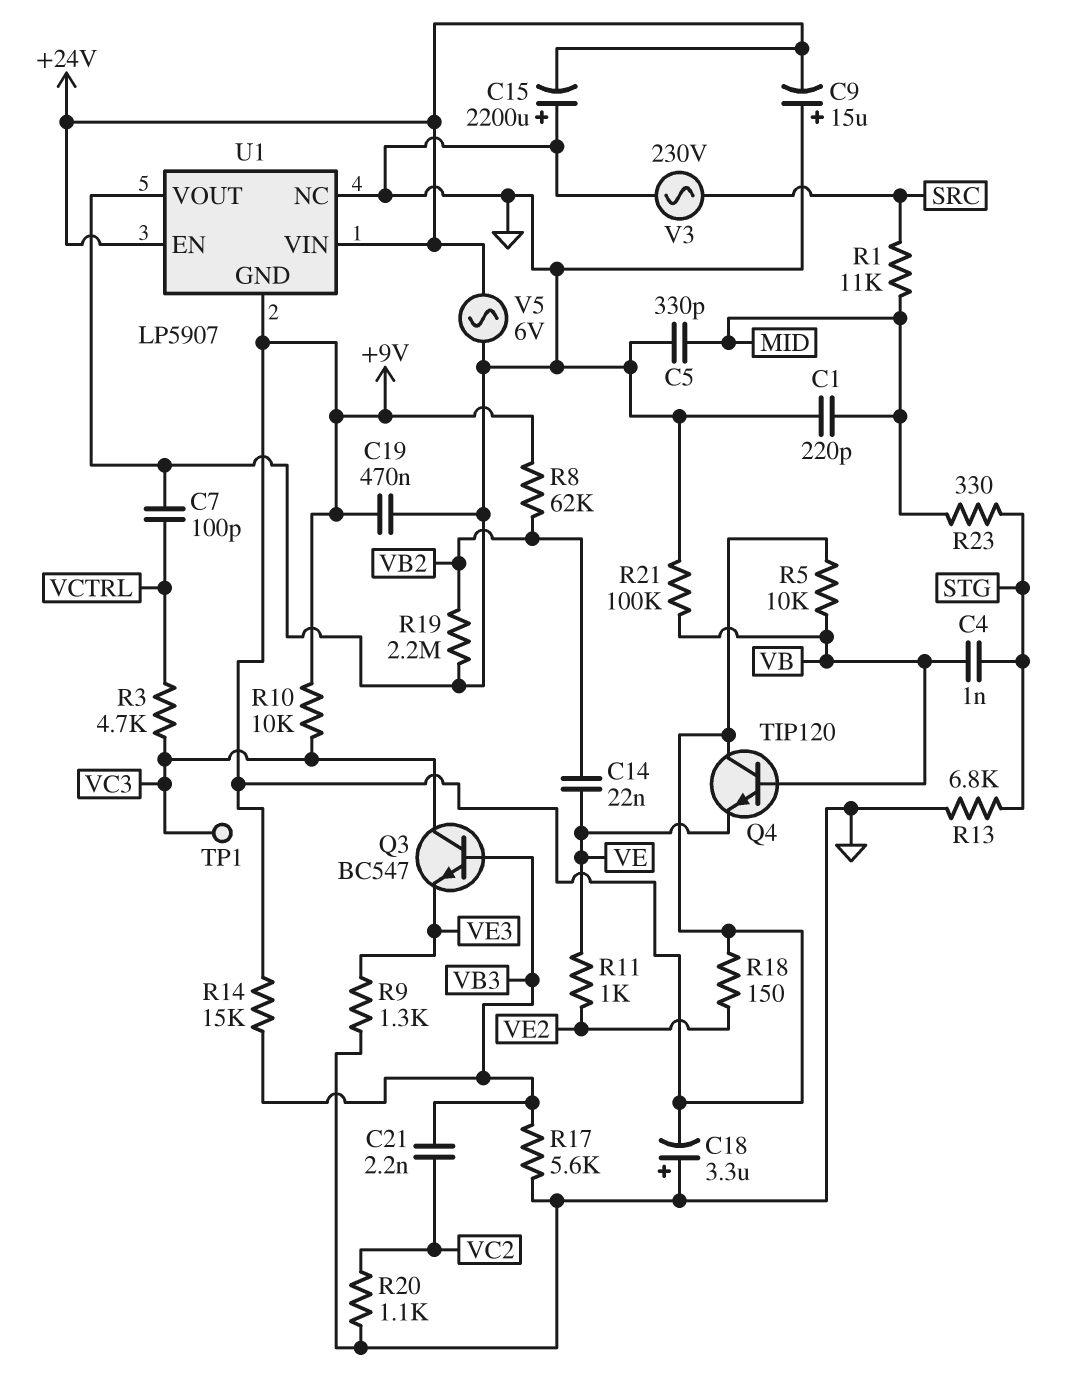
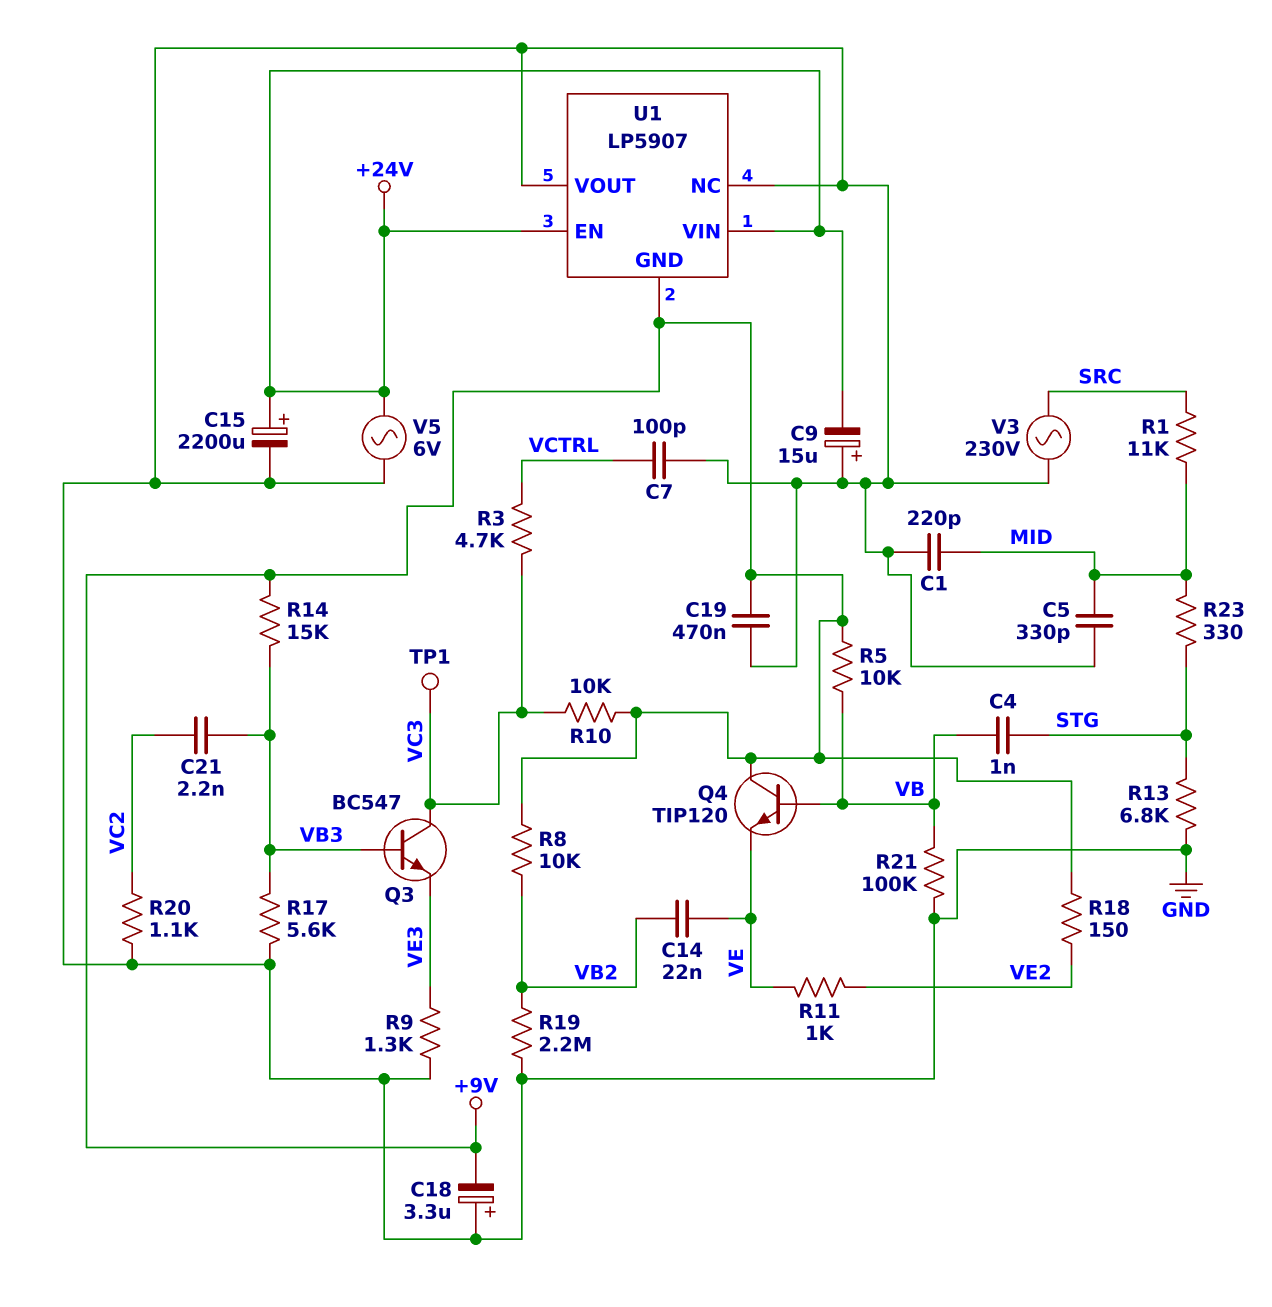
C15: 2200uF (plus GND, minus +24V) -> 2200uF (plus +24V, minus GND)
R8: 62k (+9V, VB2) -> 10k (+9V, VB2)

